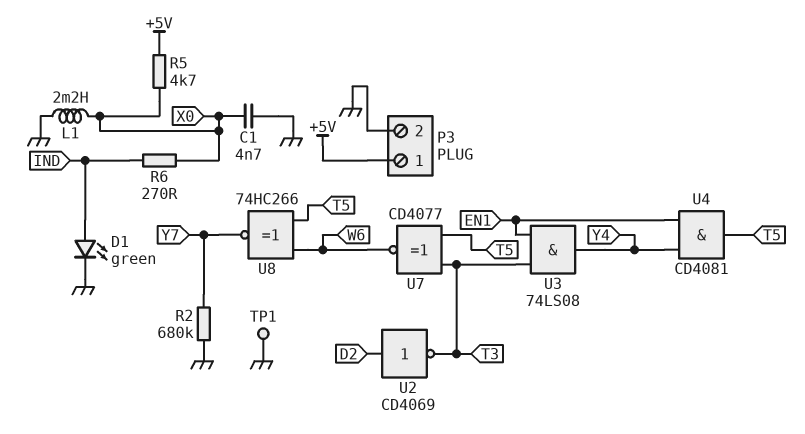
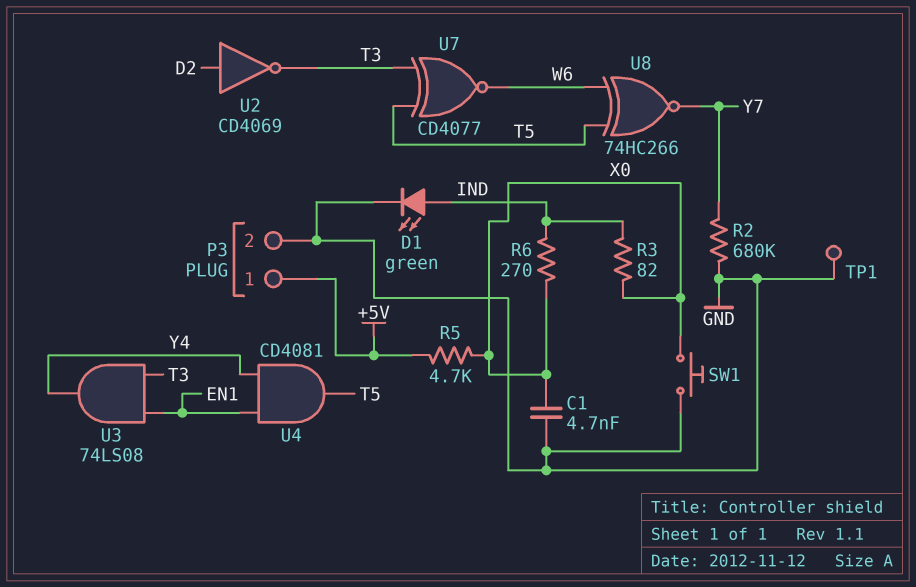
L1: 2.2mH (GND, X0) -> none
R3: none -> 82 (IND, X0)
SW1: none -> button (GND, X0)

